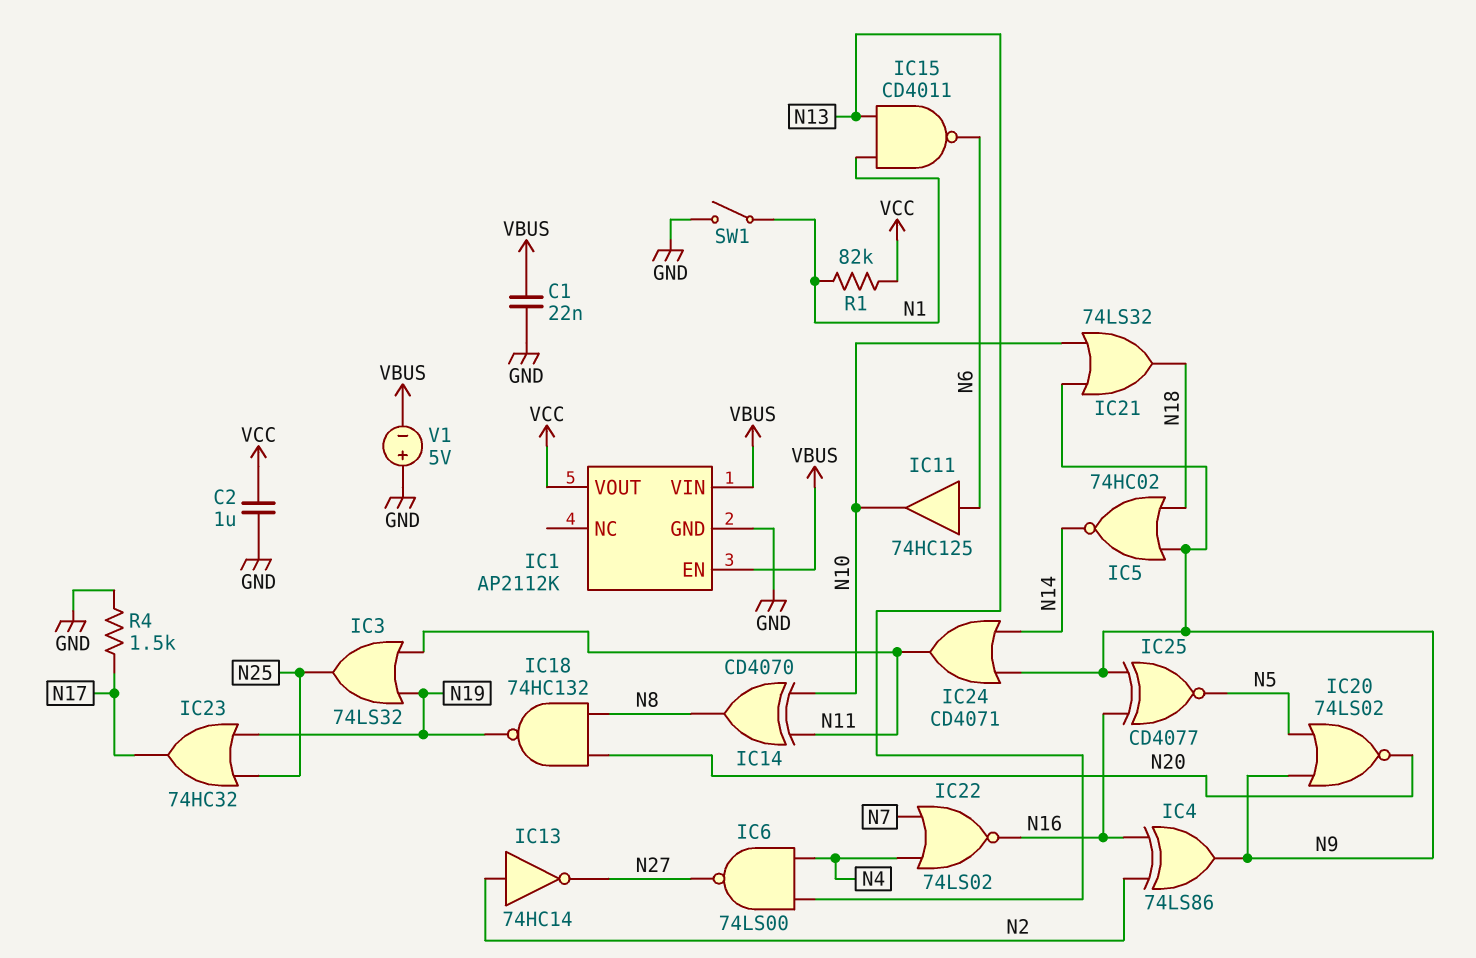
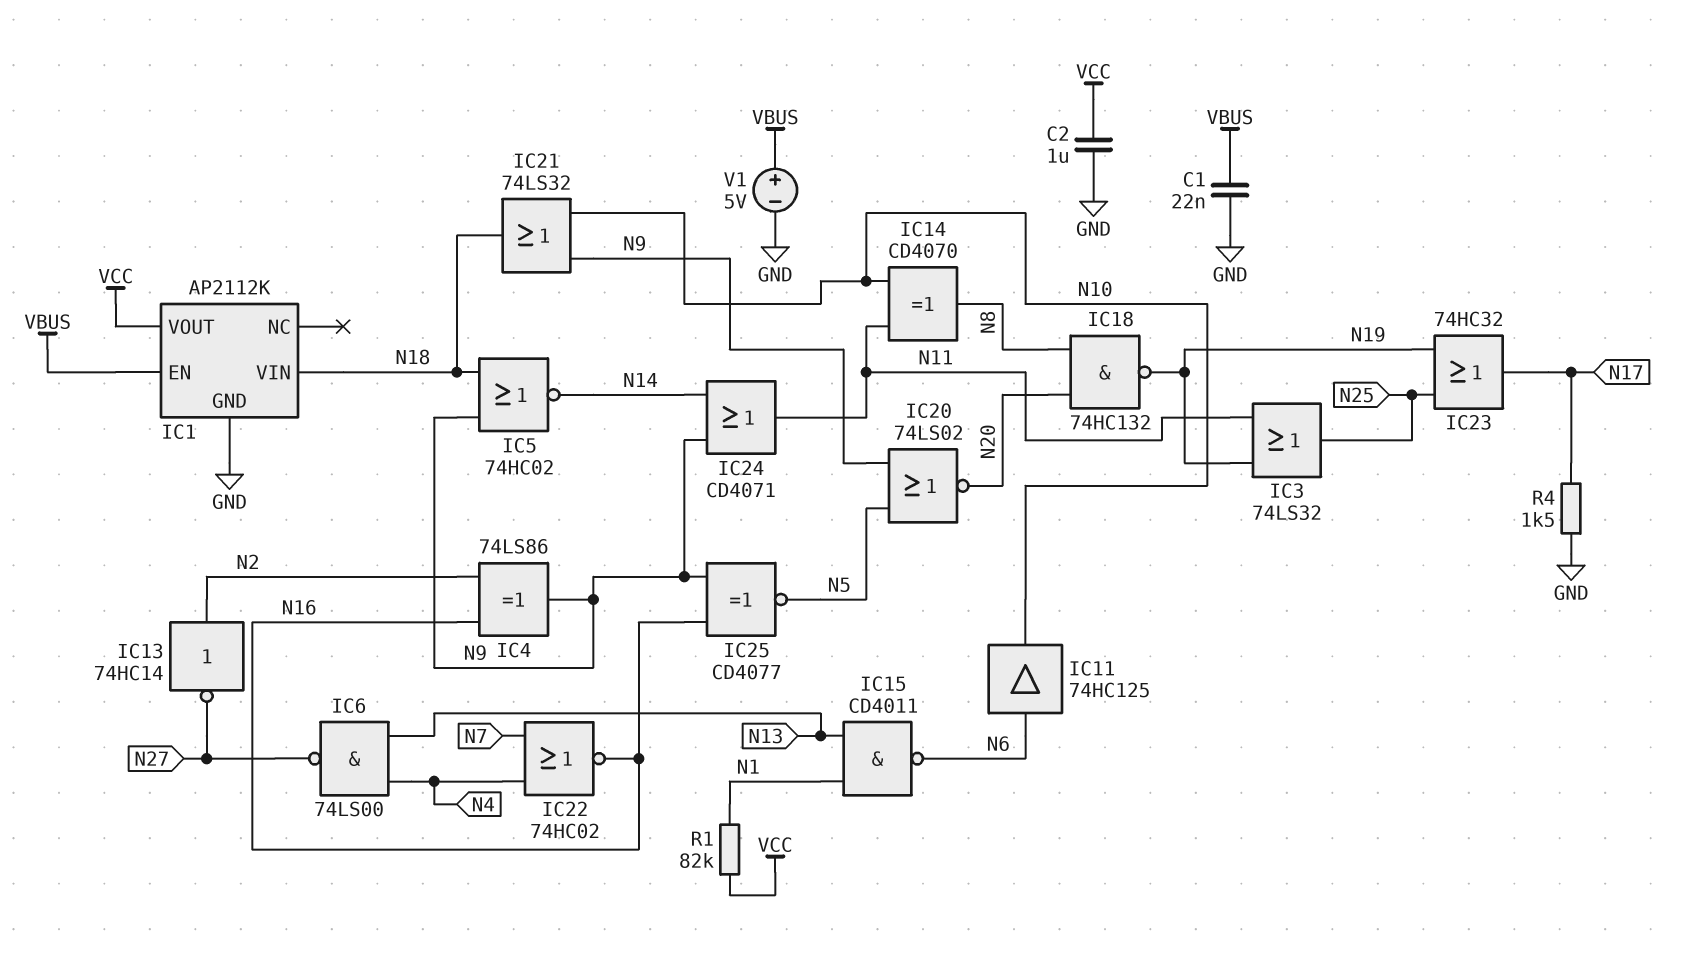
IC1 pin VIN: VBUS -> N18
IC22: NOR 74LS02 (in N4, in N7, out N16) -> NOR 74HC02 (in N4, in N7, out N16)
SW1: switch (GND, N1) -> none
V1: 5V (plus GND, minus VBUS) -> 5V (plus VBUS, minus GND)

